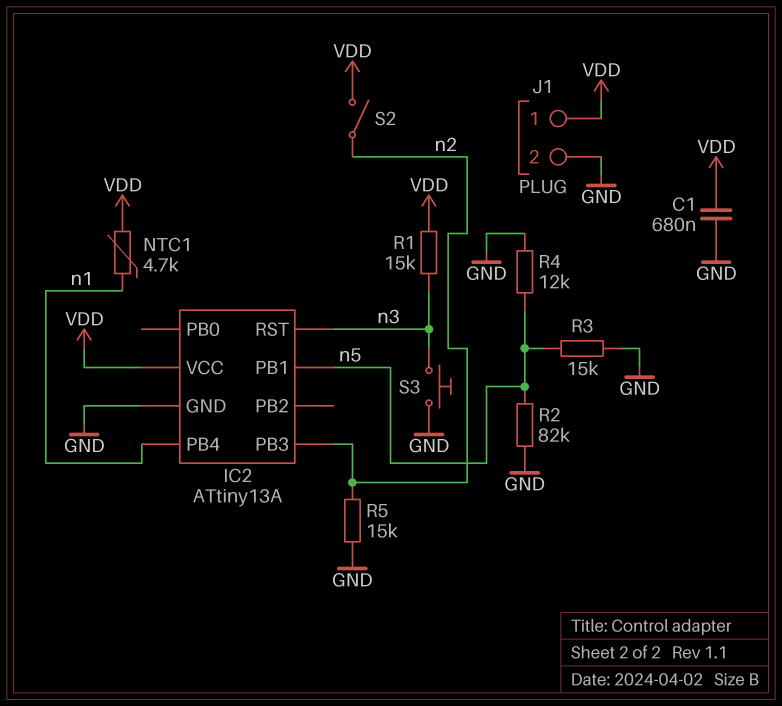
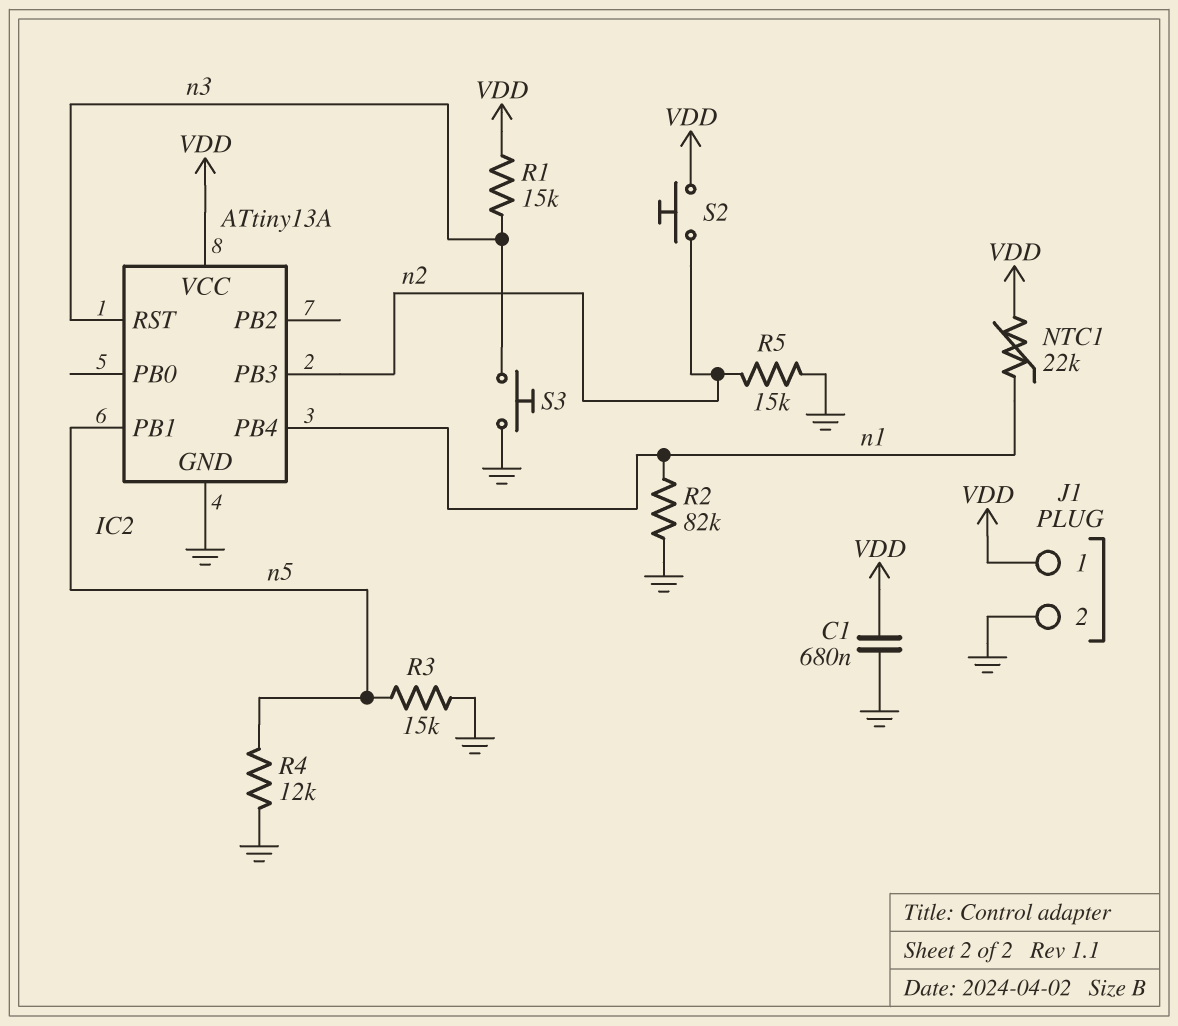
NTC1: 4.7k (VDD, n1) -> 22k (VDD, n1)
R2: 82k (GND, n5) -> 82k (GND, n1)
S2: switch (VDD, n2) -> button (VDD, n2)

